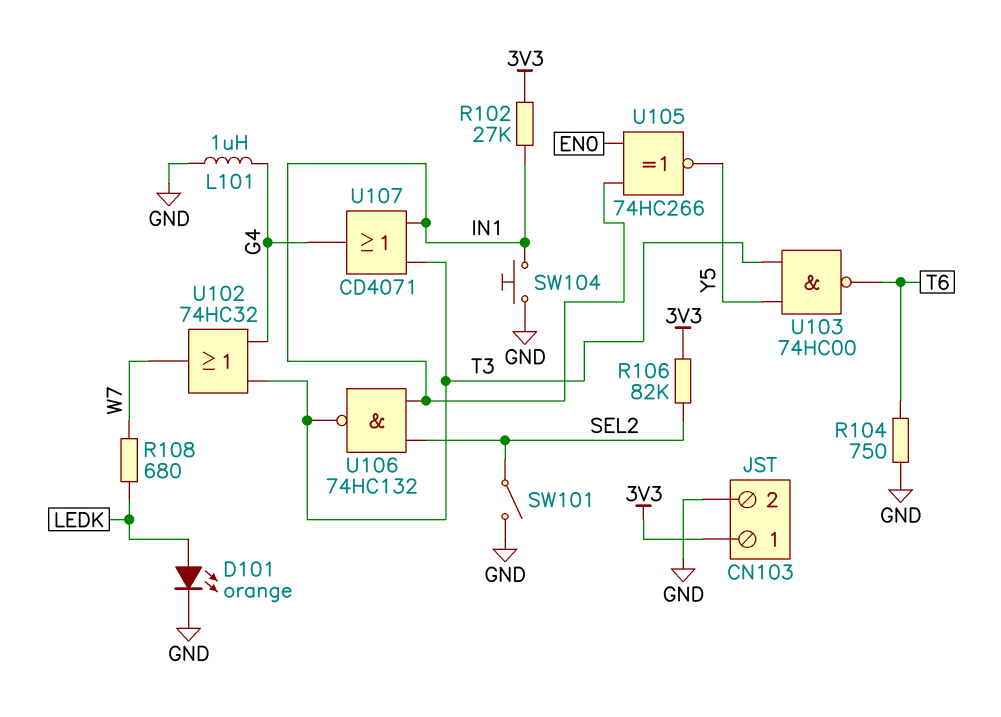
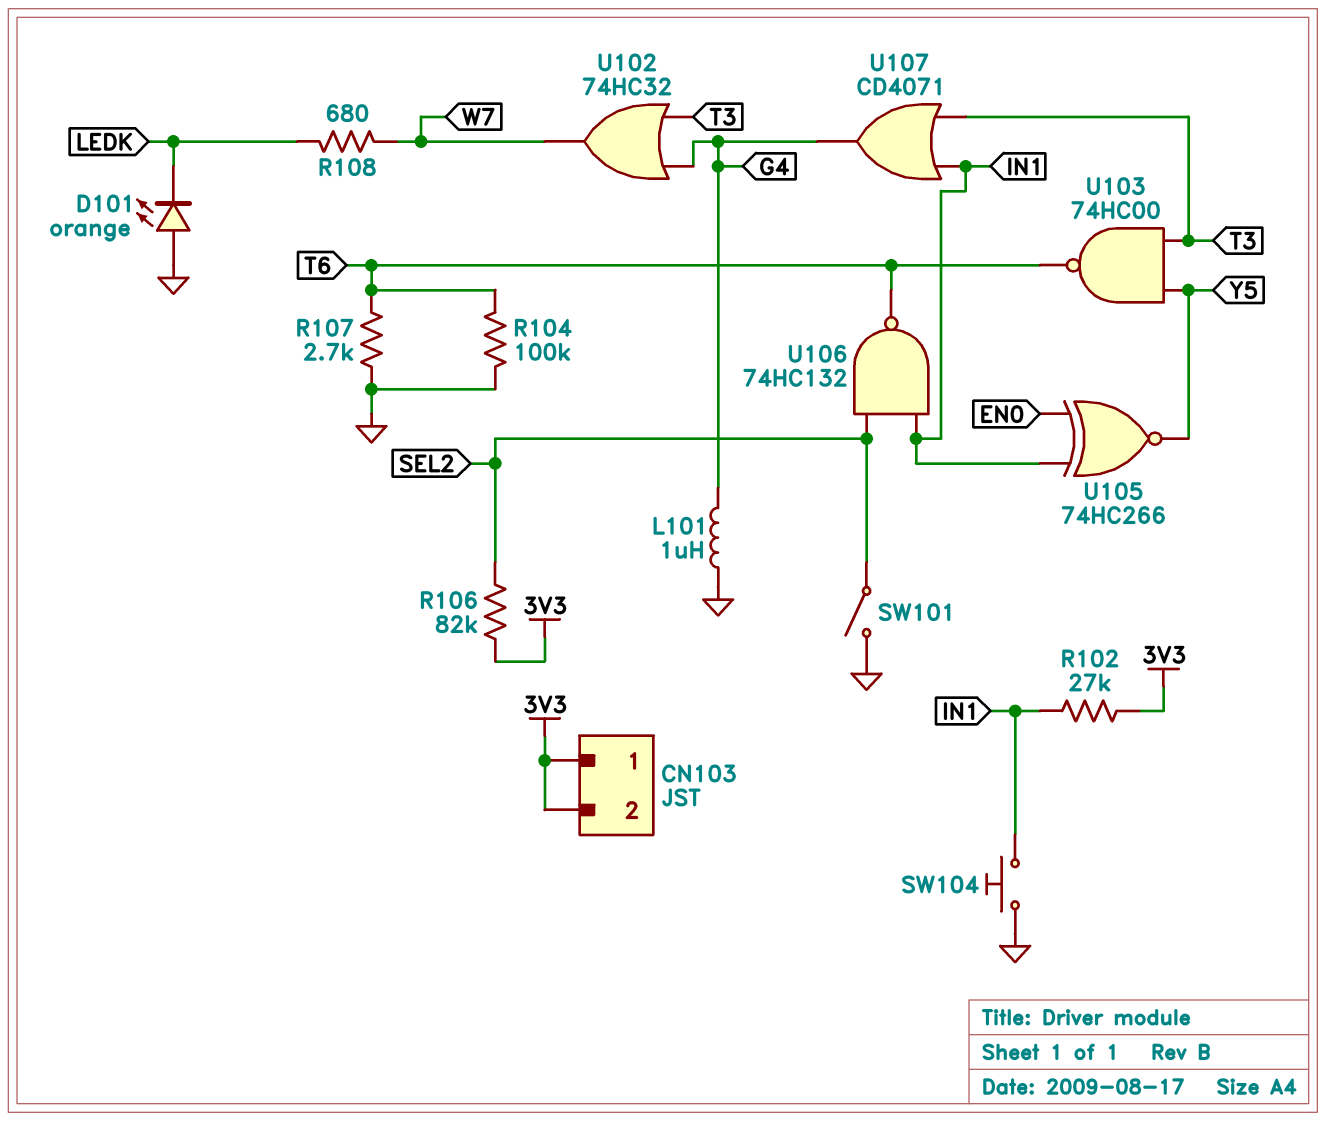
CN103 pin 2: GND -> 3V3
D101: LED orange (A LEDK, K GND) -> LED orange (A GND, K LEDK)
R104: 750 (GND, T6) -> 100k (GND, T6)
R107: none -> 2.7k (GND, T6)
U106: NAND 74HC132 (in IN1, in SEL2, out T3) -> NAND 74HC132 (in IN1, in SEL2, out T6)

